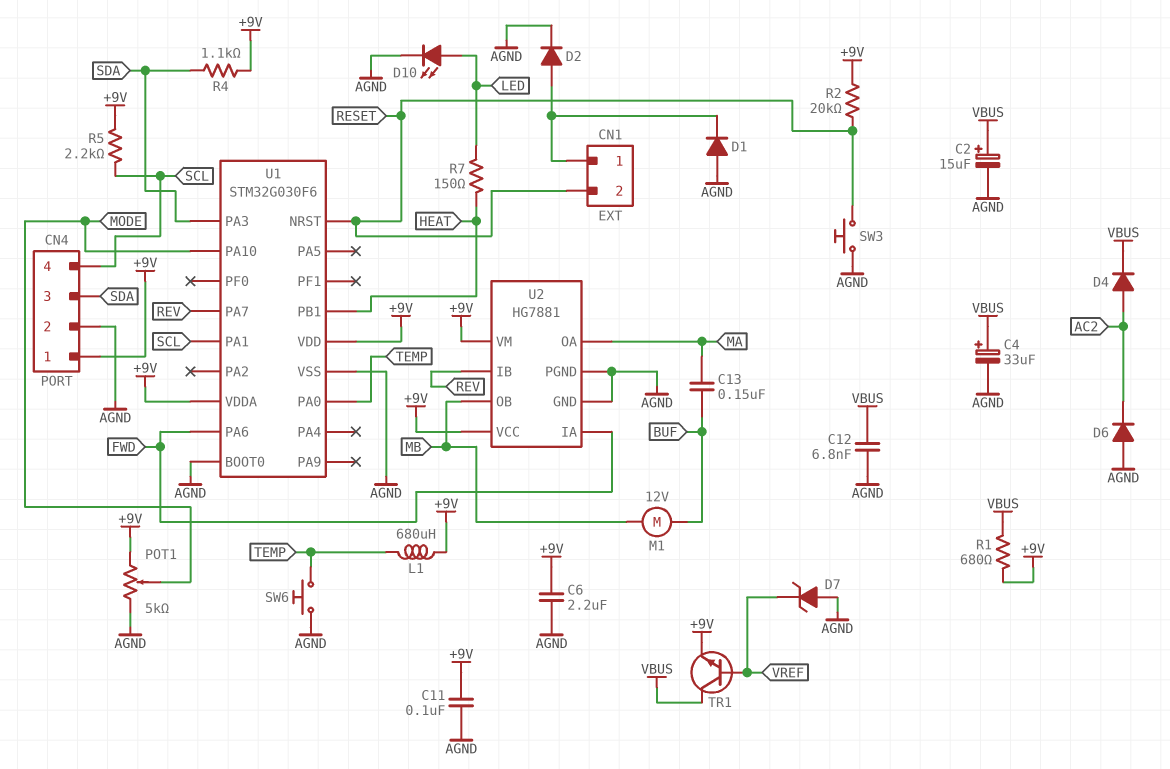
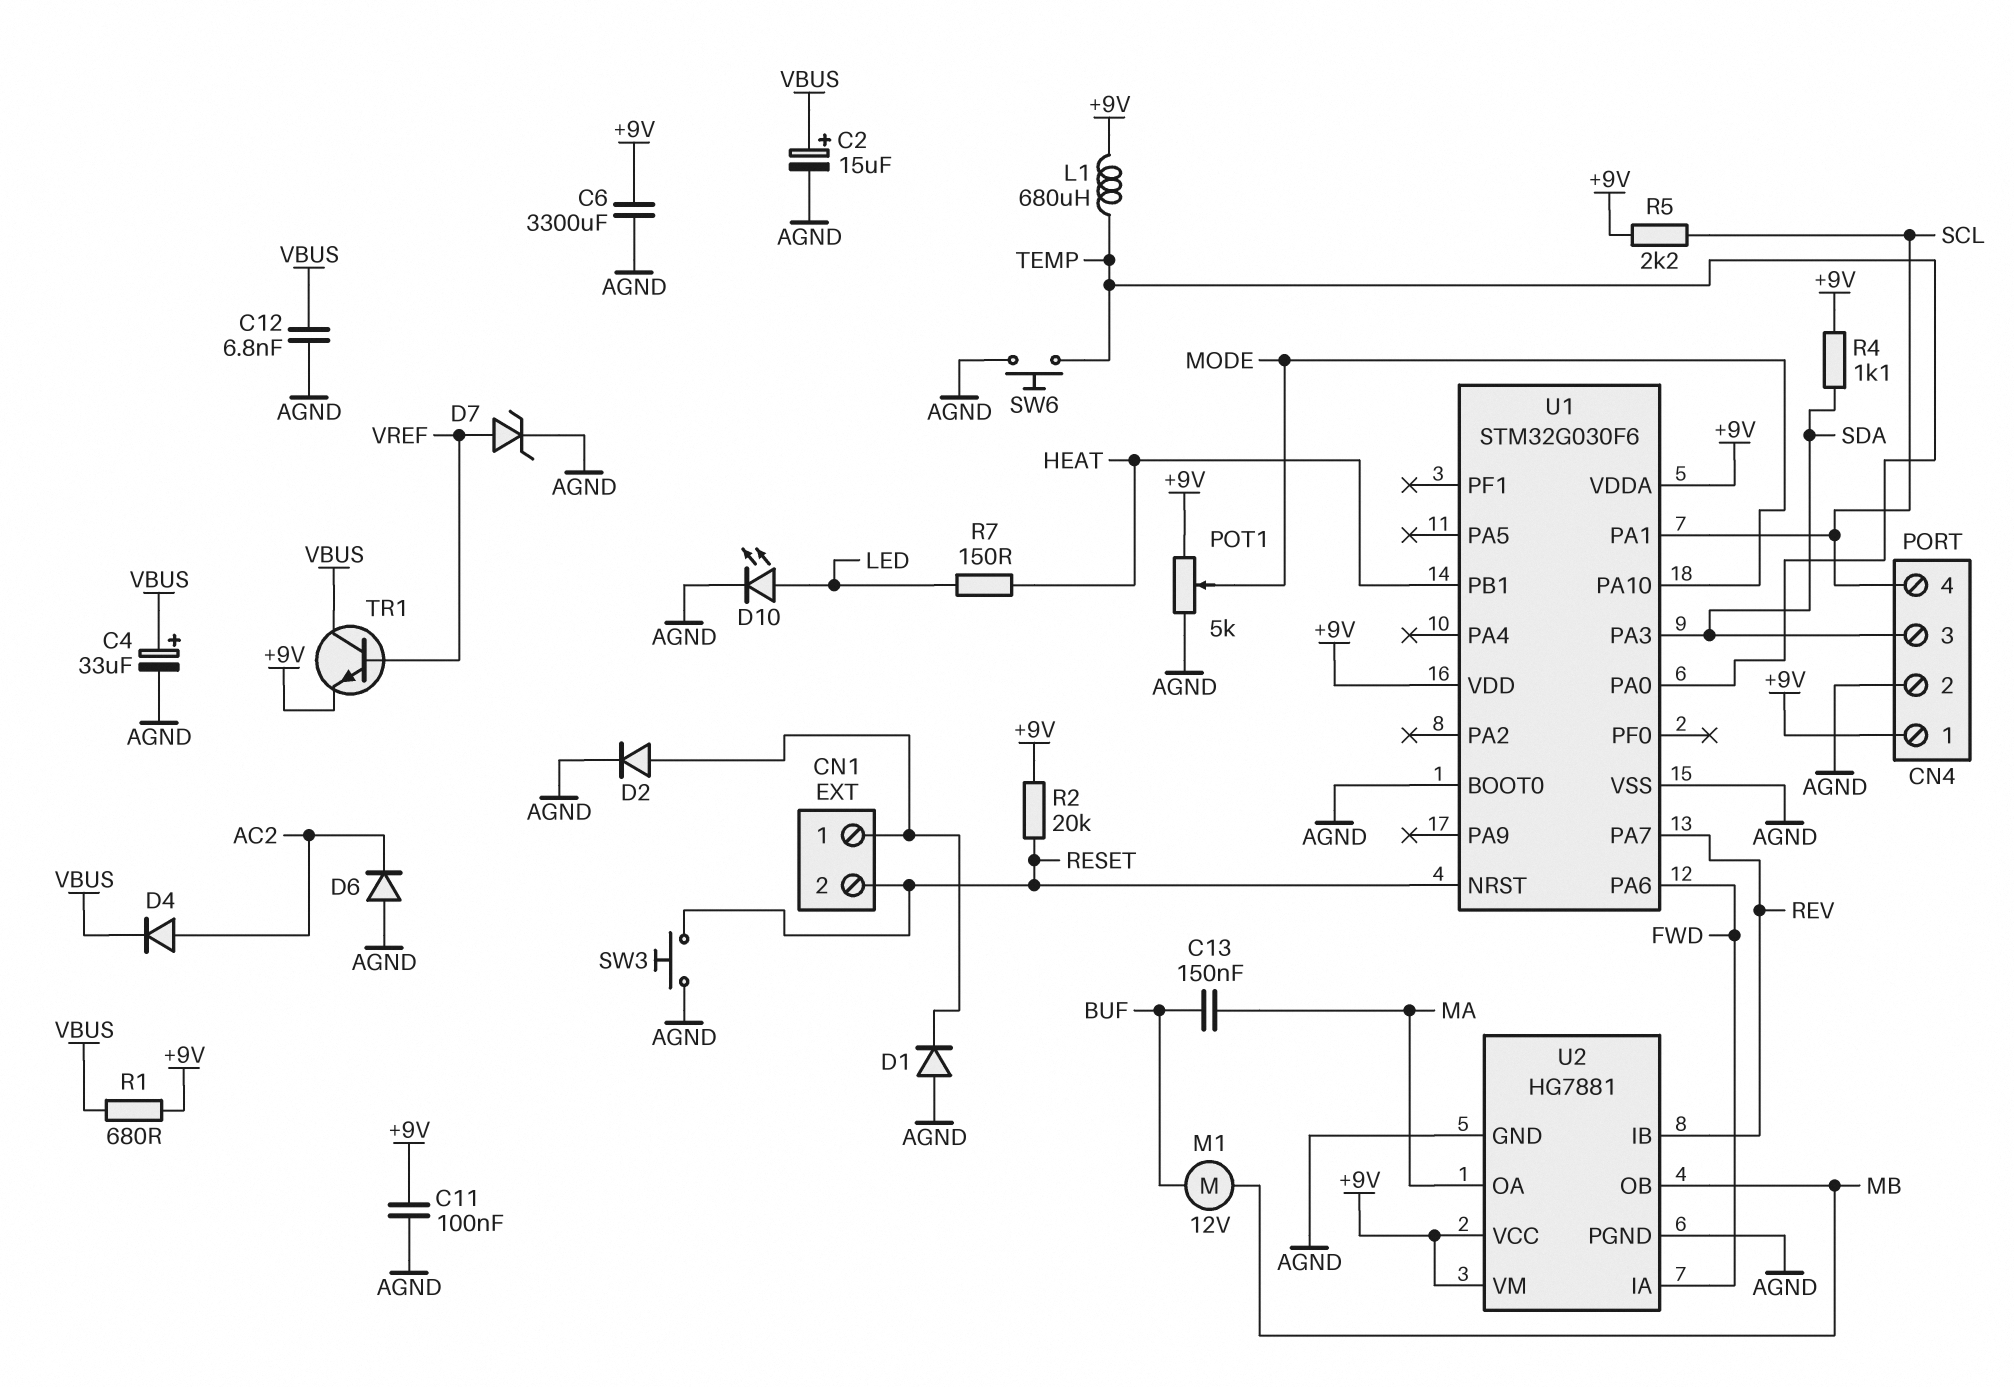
C6: 2.2uF (+9V, AGND) -> 3300uF (+9V, AGND)
D7: zener (A AGND, K VREF) -> zener (A VREF, K AGND)

